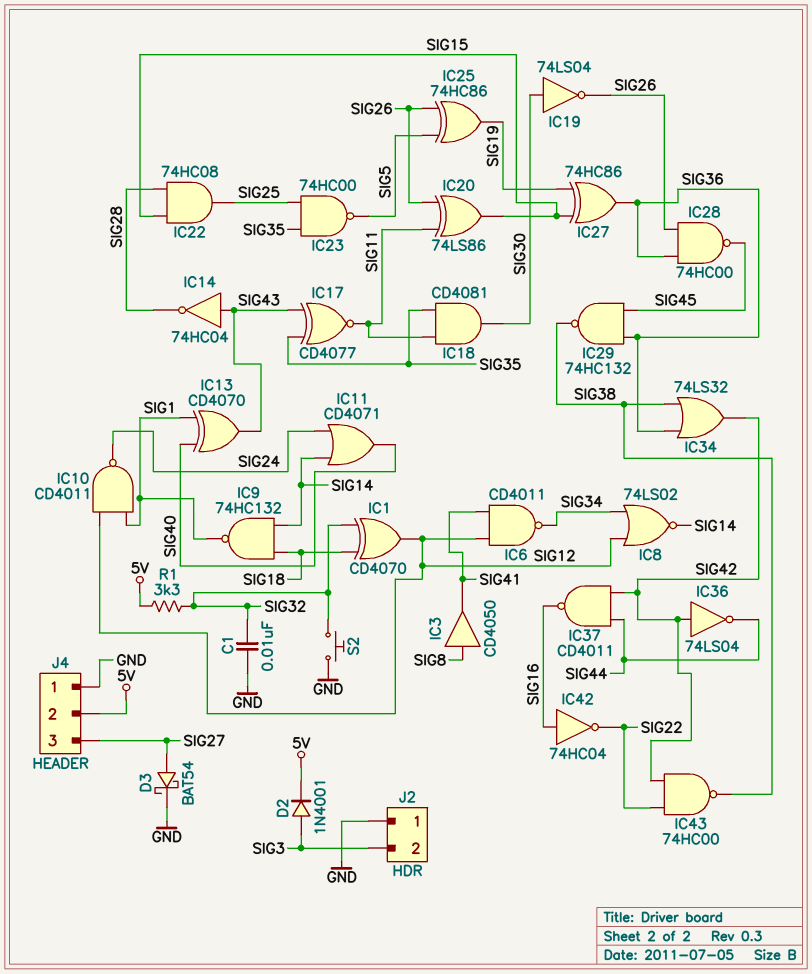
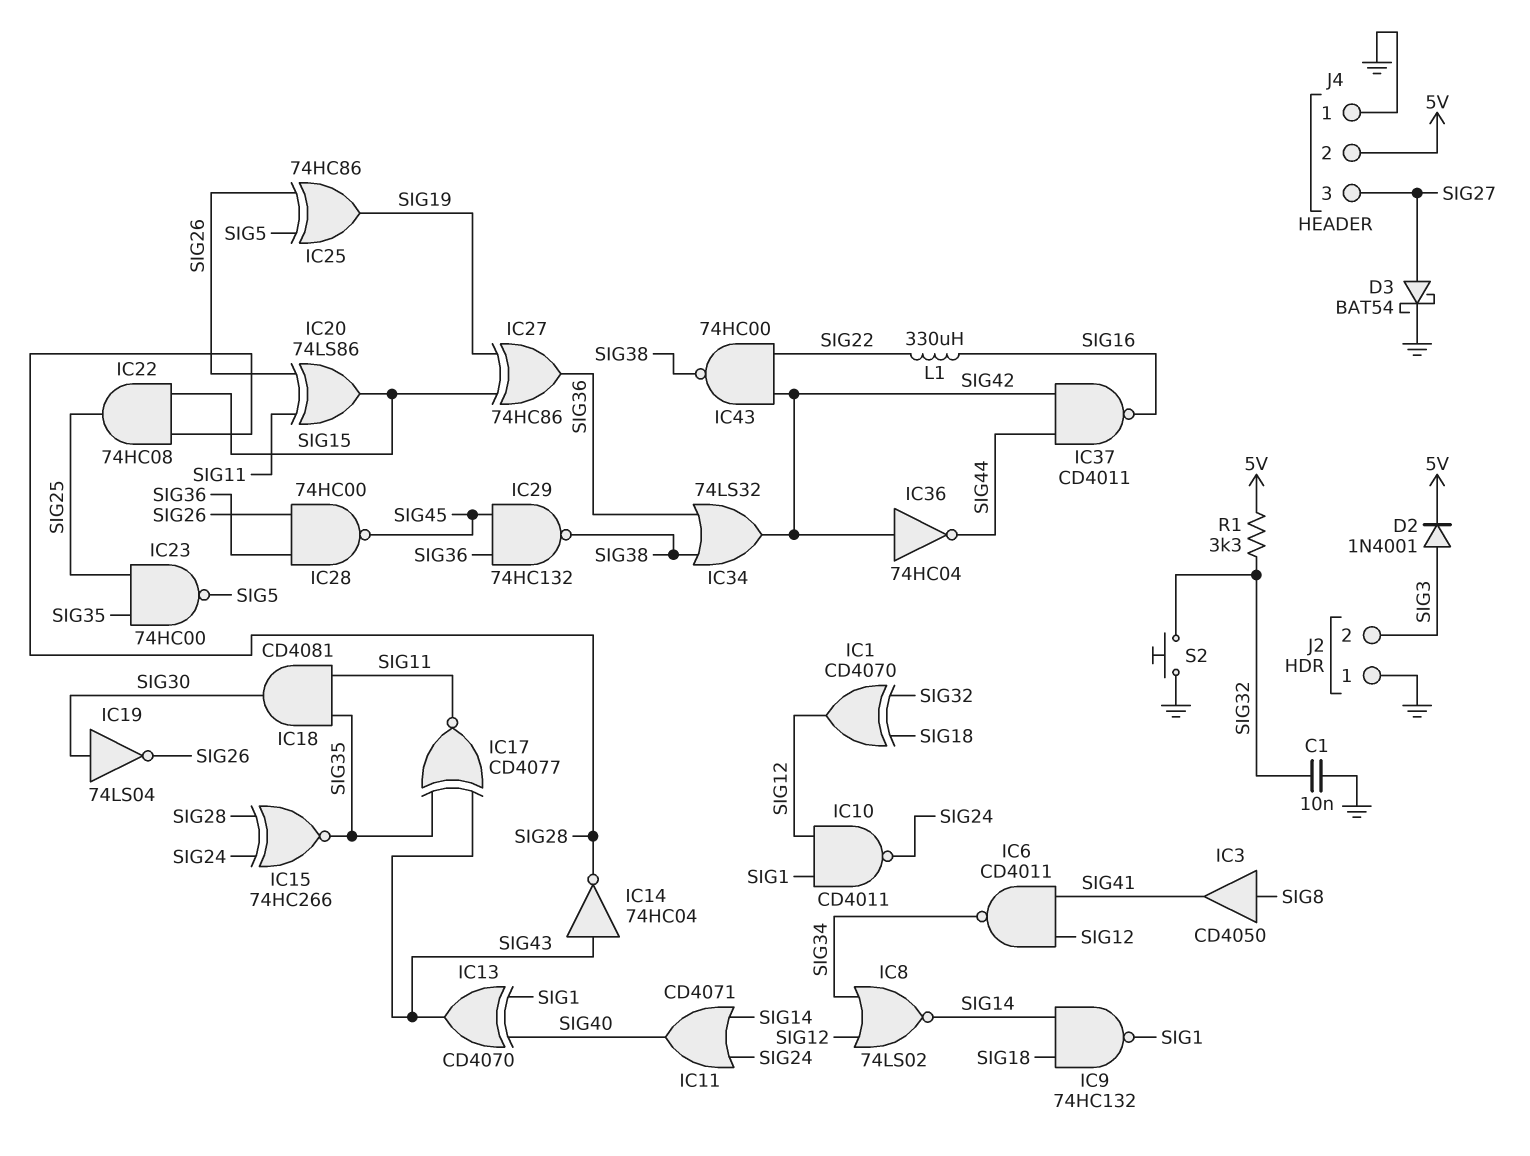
IC15: none -> XNOR 74HC266 (in SIG24, in SIG28, out SIG35)
IC36: NOT 74LS04 (in SIG42, out SIG44) -> NOT 74HC04 (in SIG42, out SIG44)
IC42: NOT 74HC04 (in SIG16, out SIG22) -> none
L1: none -> 330uH (SIG16, SIG22)

